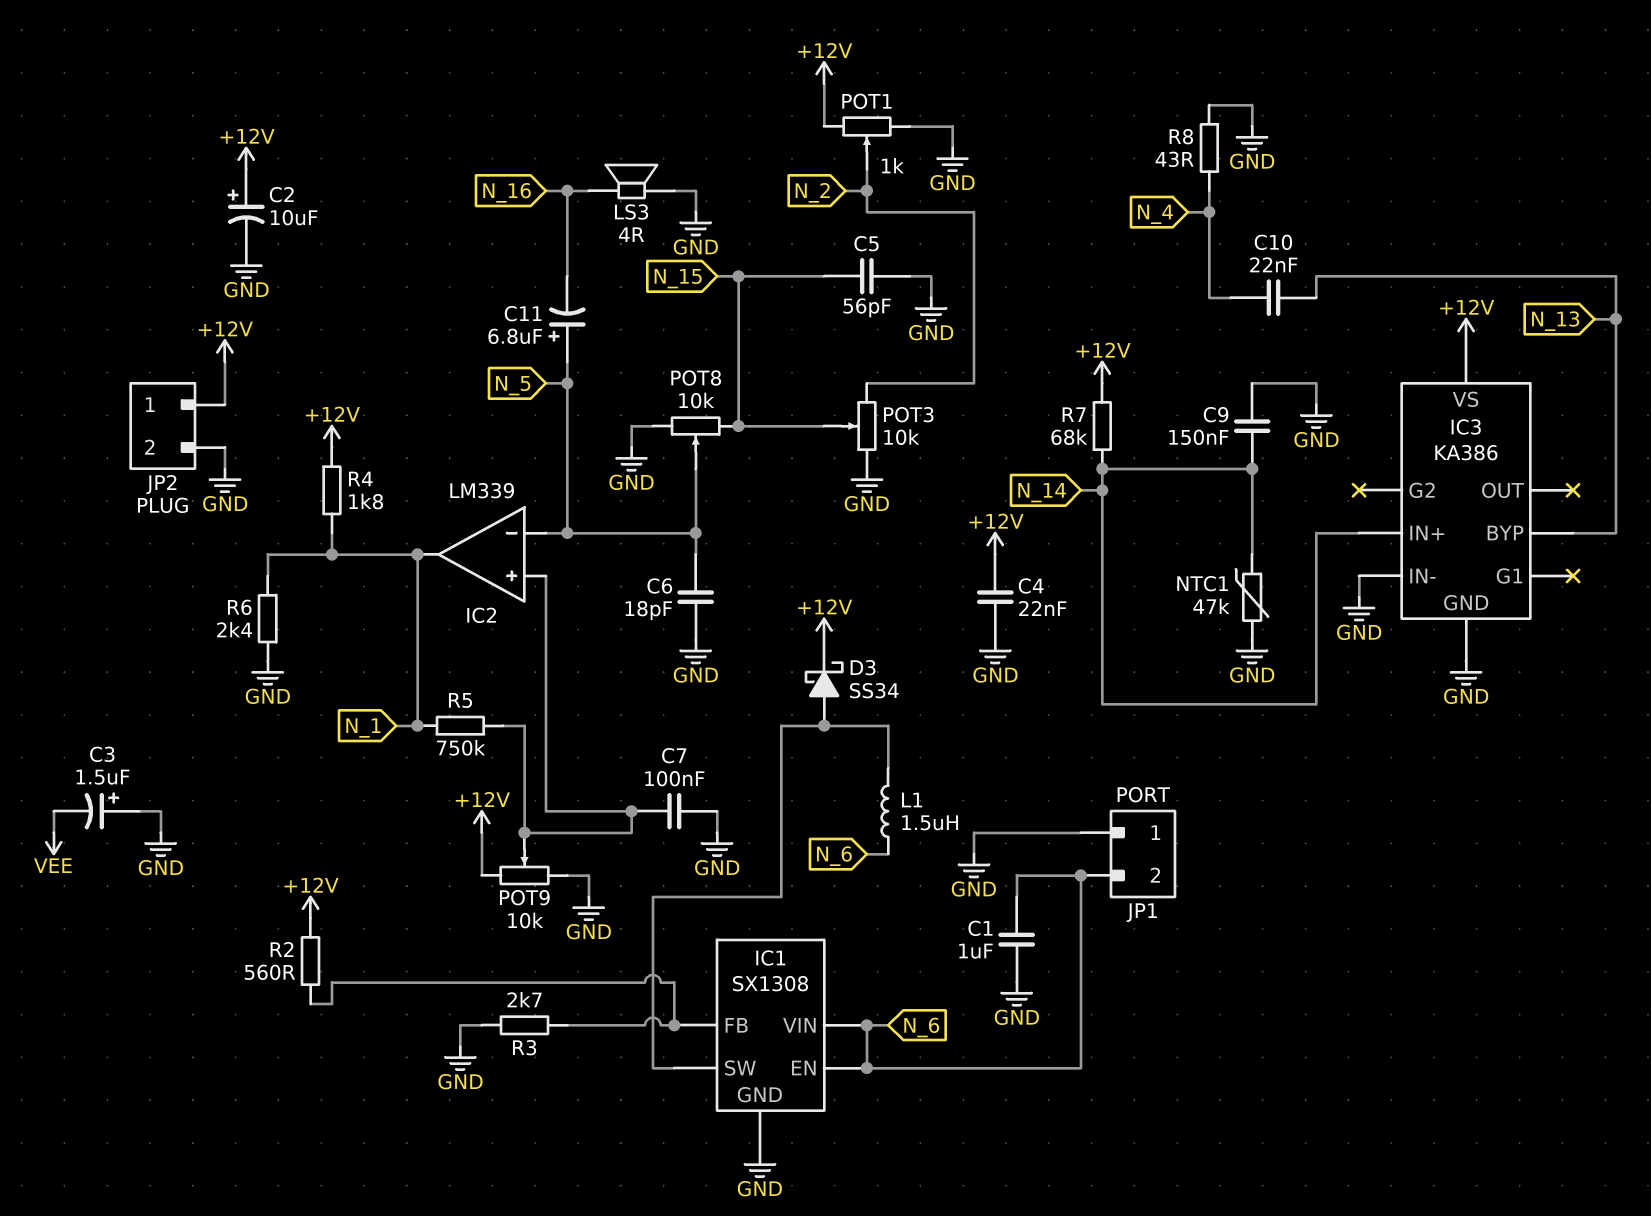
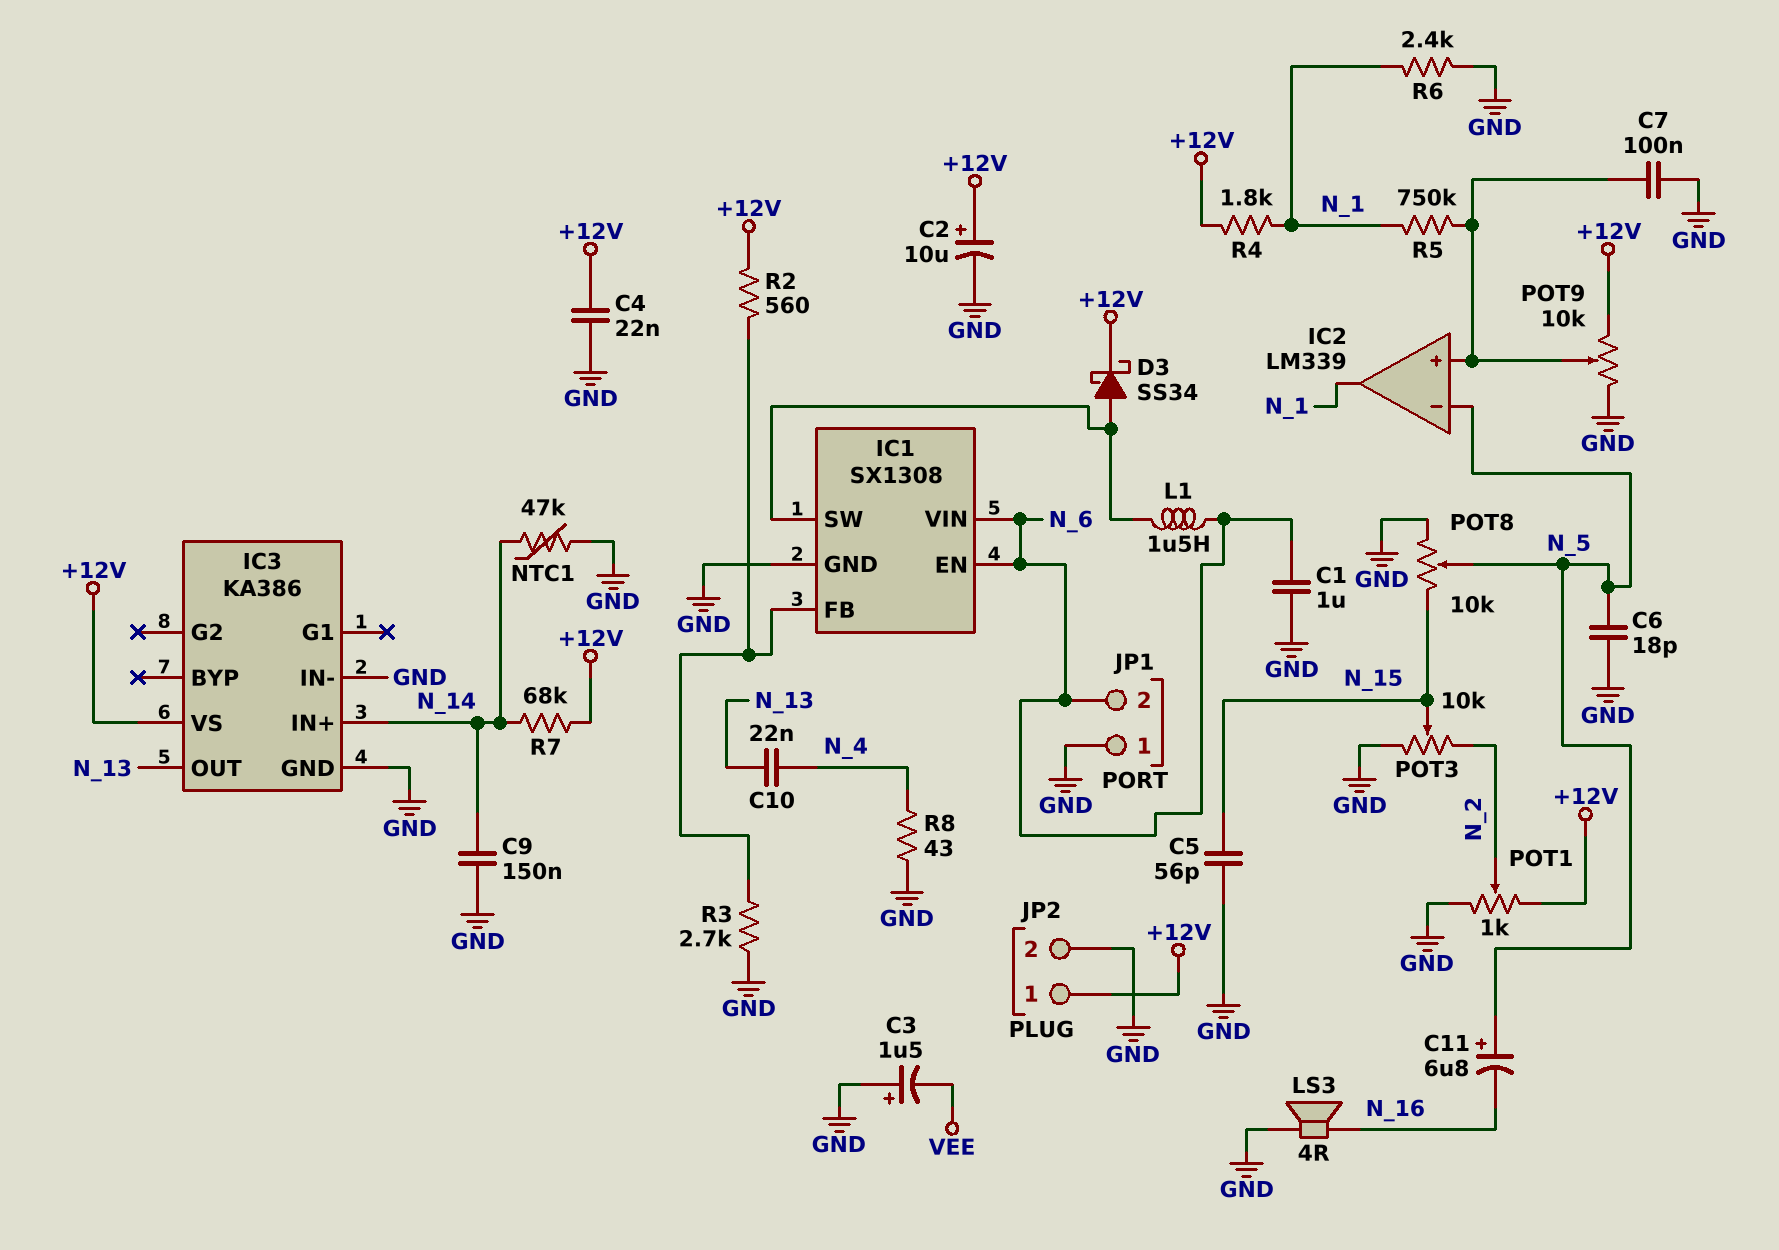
IC3 pin BYP: N_13 -> none
IC3 pin OUT: none -> N_13

